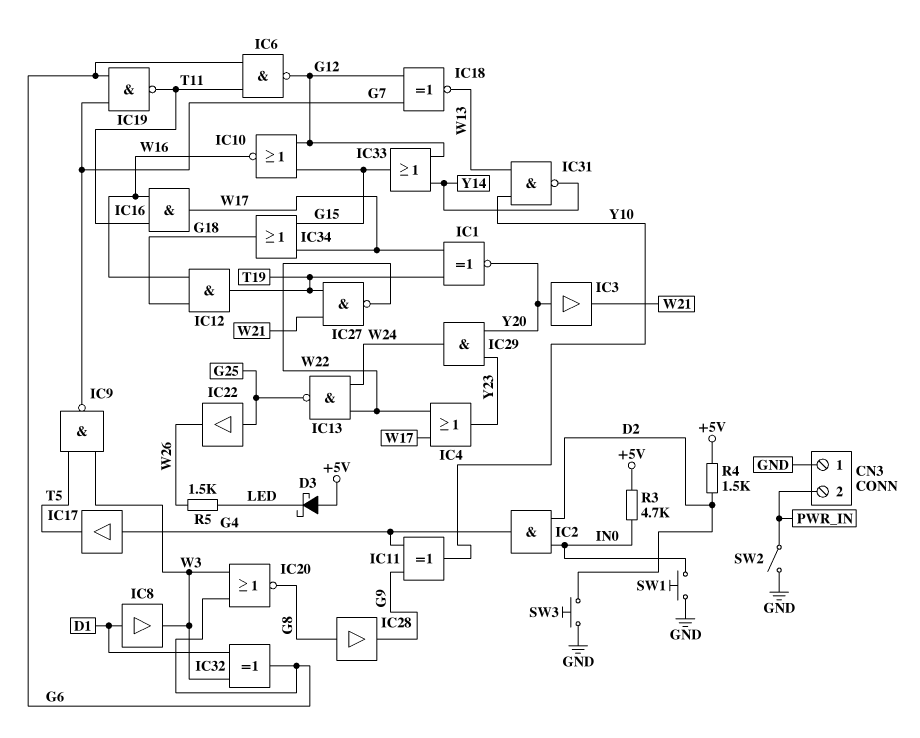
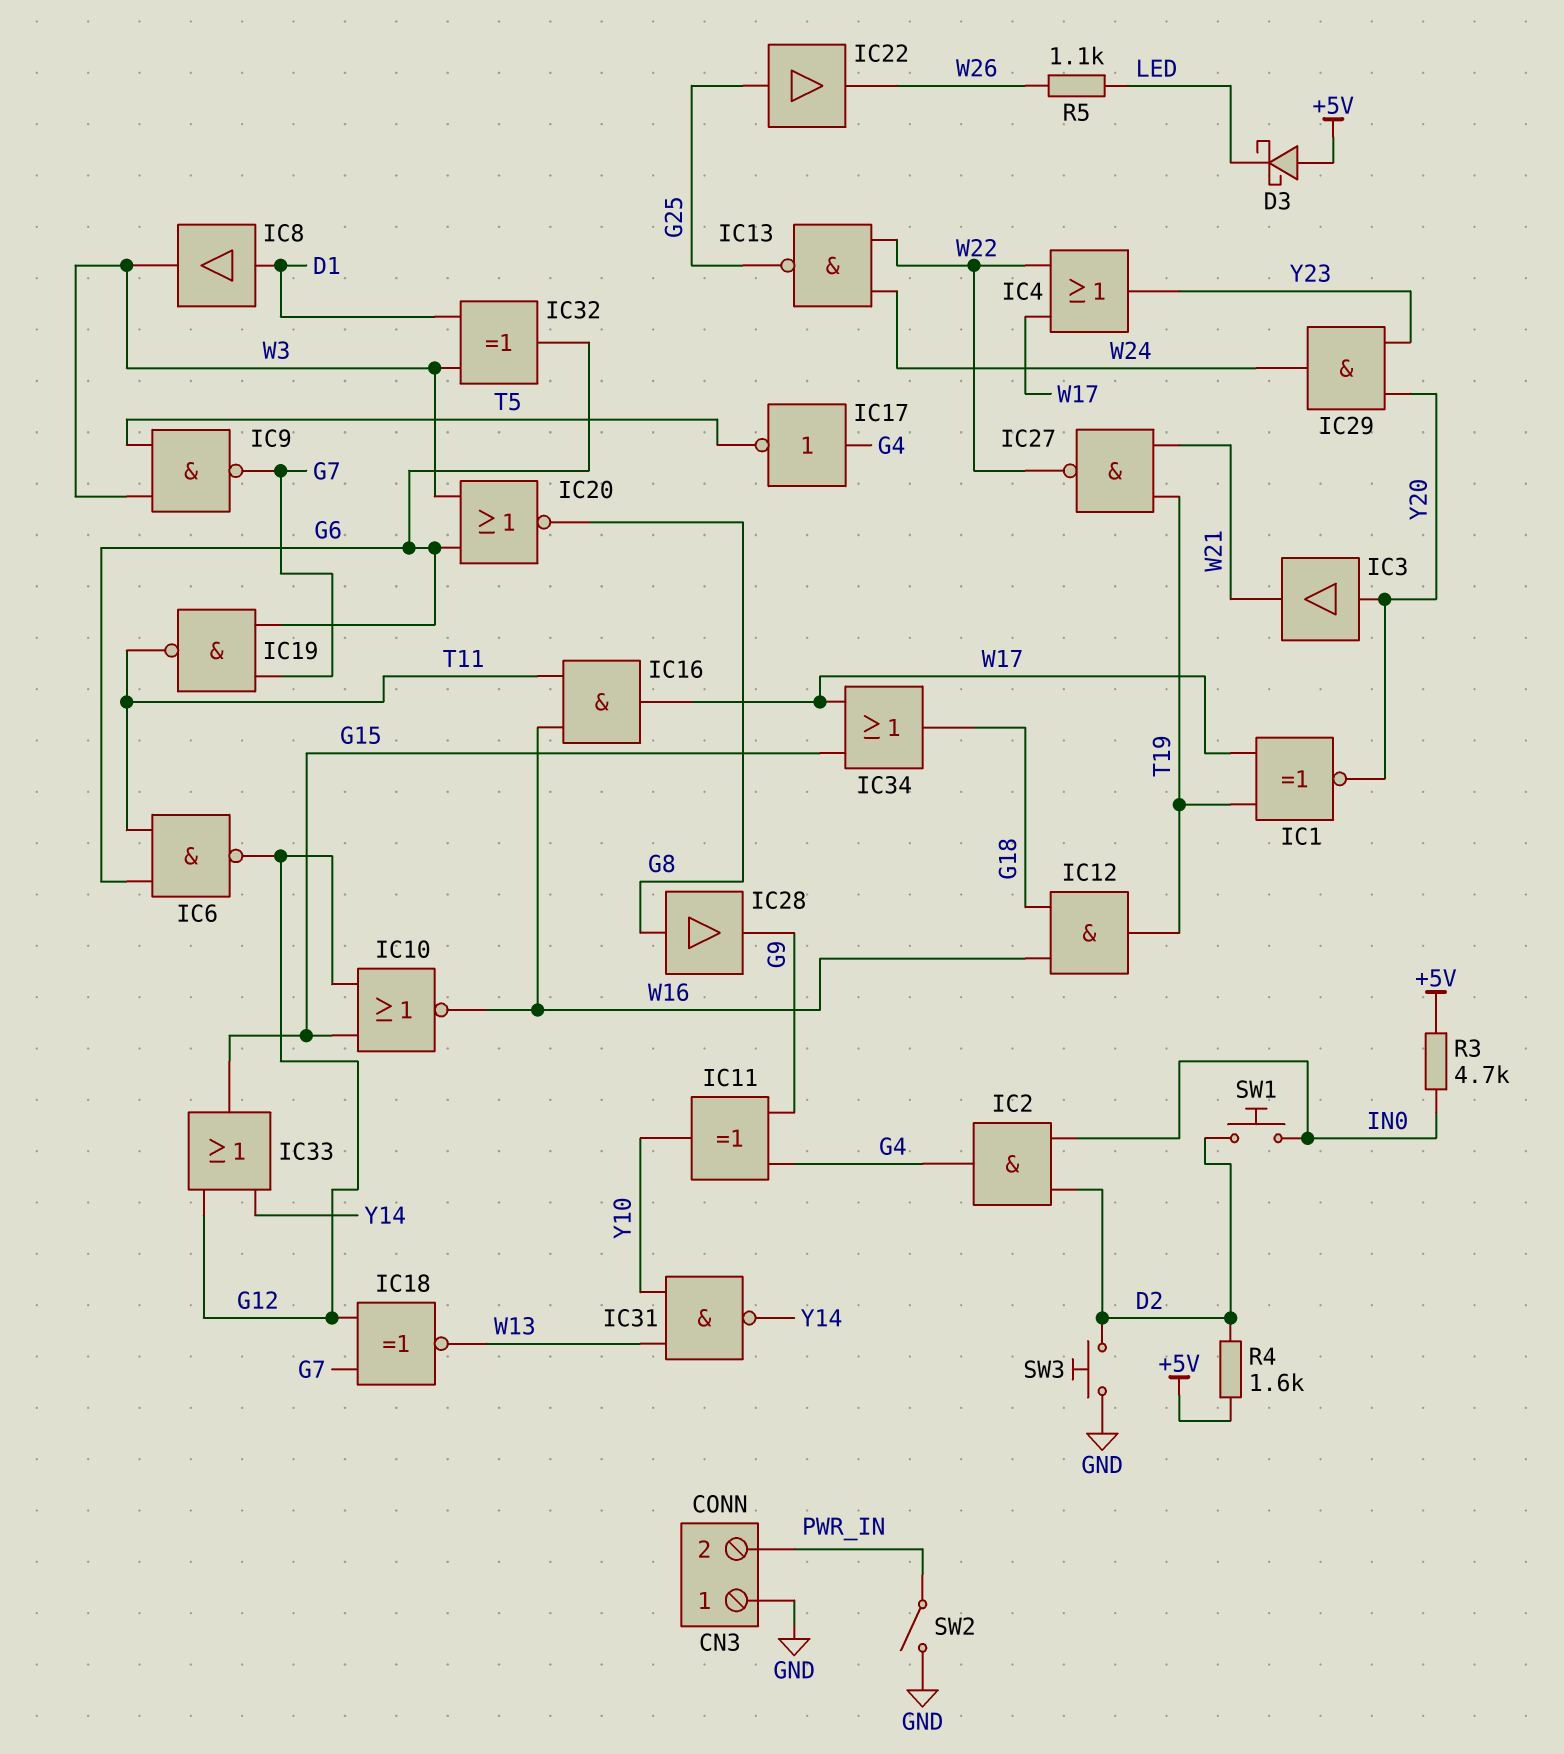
IC17: buffer (in G4, out T5) -> NOT (in G4, out T5)
R4: 1.5k (+5V, D2) -> 1.6k (+5V, D2)
R5: 1.5k (LED, W26) -> 1.1k (LED, W26)
SW1: button (GND, IN0) -> button (D2, IN0)

